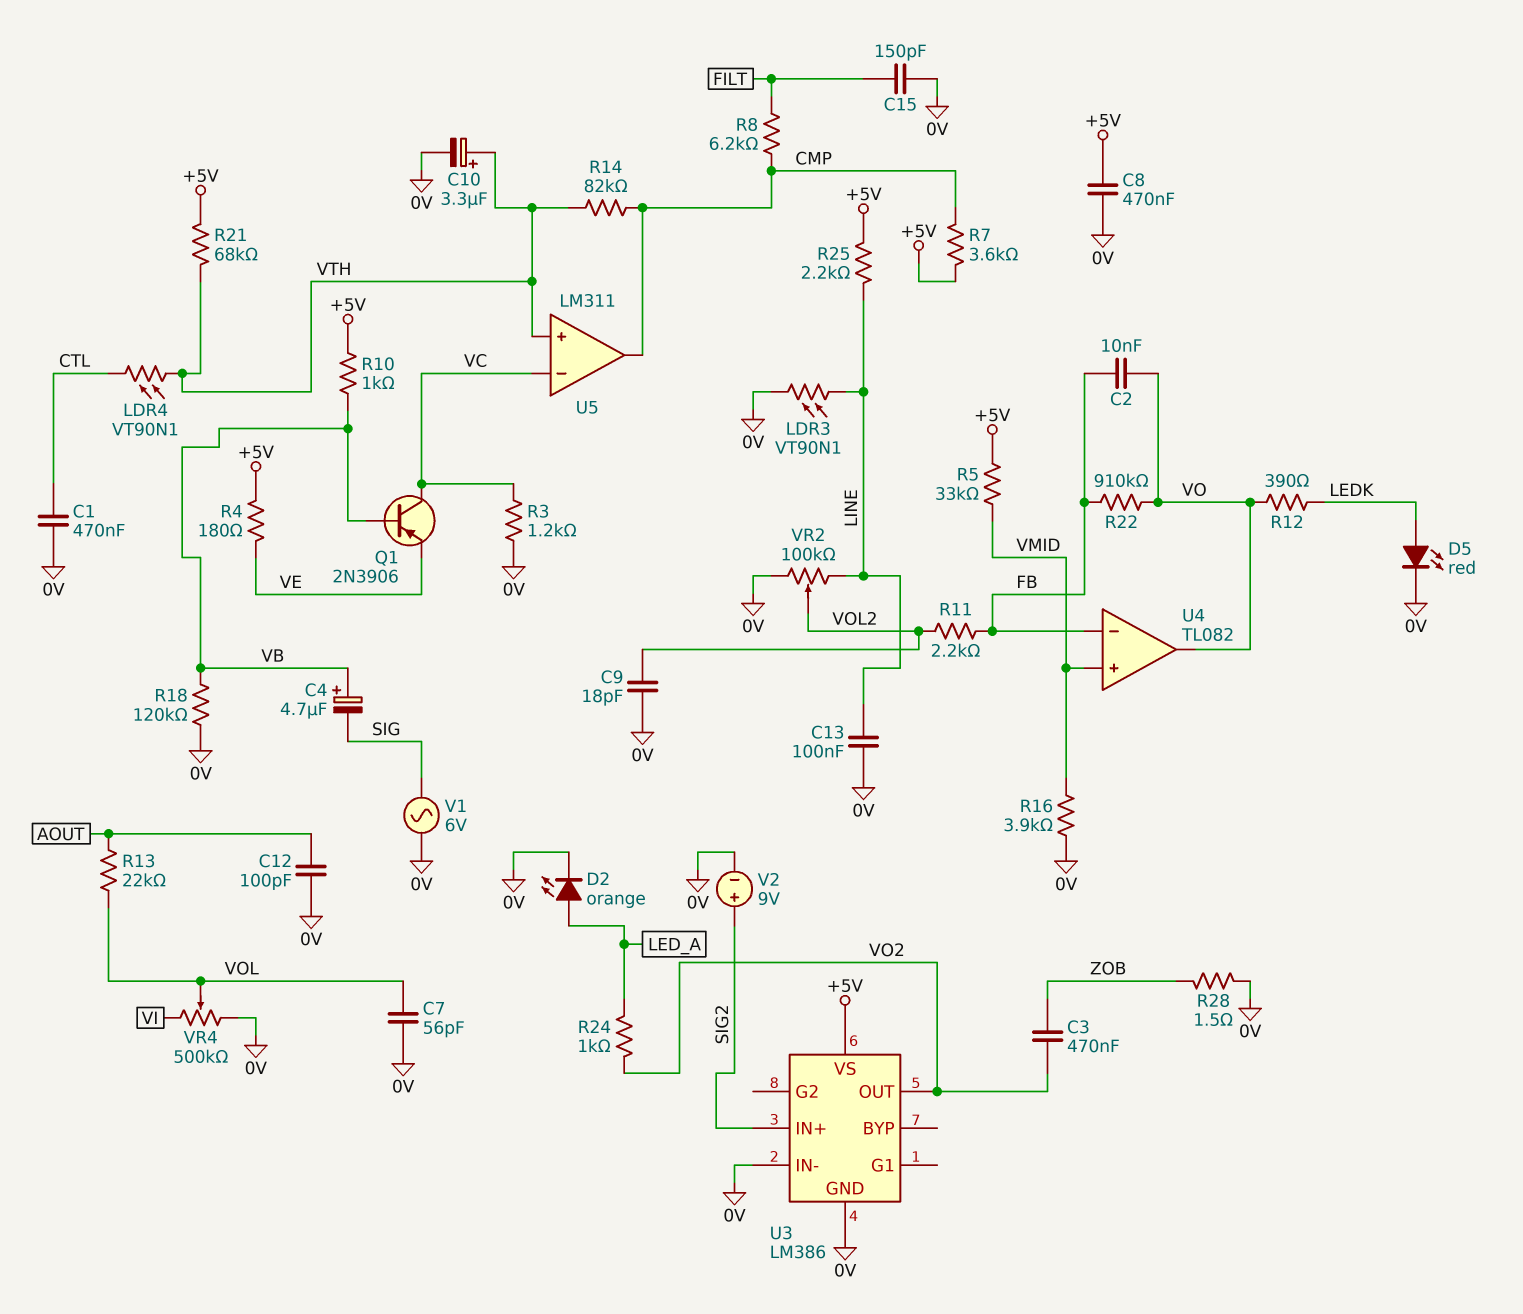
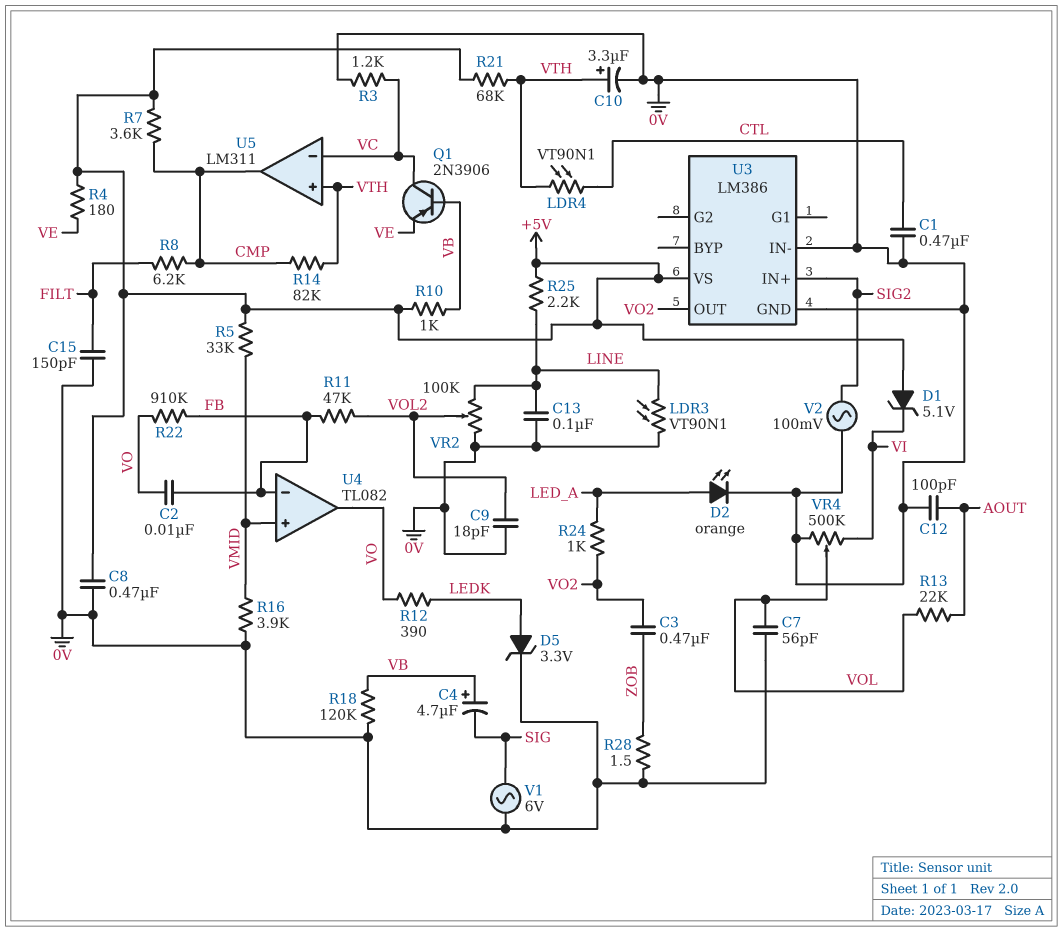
D1: none -> zener 5.1V (A +5V, K VI)
D5: LED red (A LEDK, K 0V) -> zener 3.3V (A LEDK, K 0V)
R11: 2.2k (FB, VOL2) -> 47k (FB, VOL2)
V2: 9V (plus SIG2, minus 0V) -> AC 100mV (0V, SIG2)

